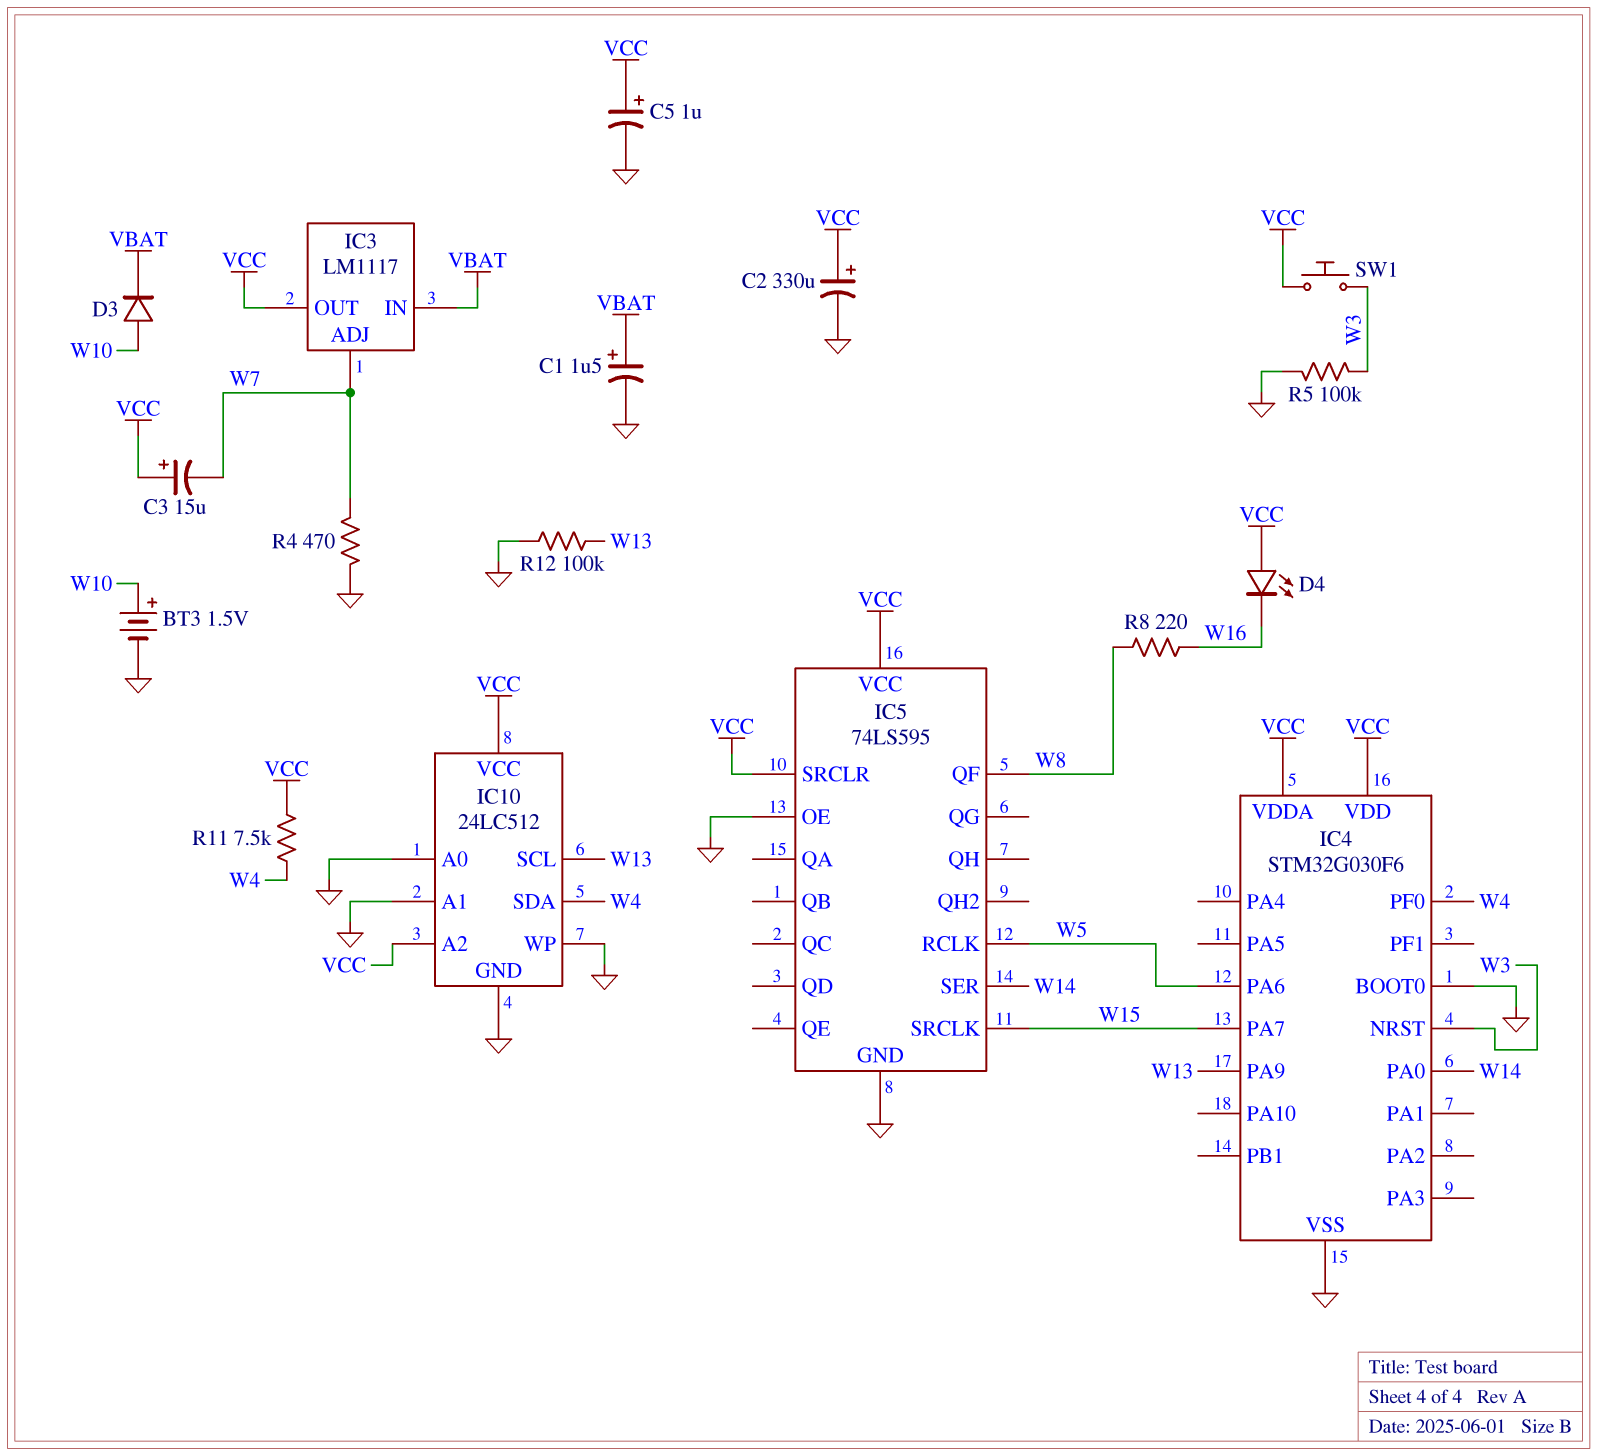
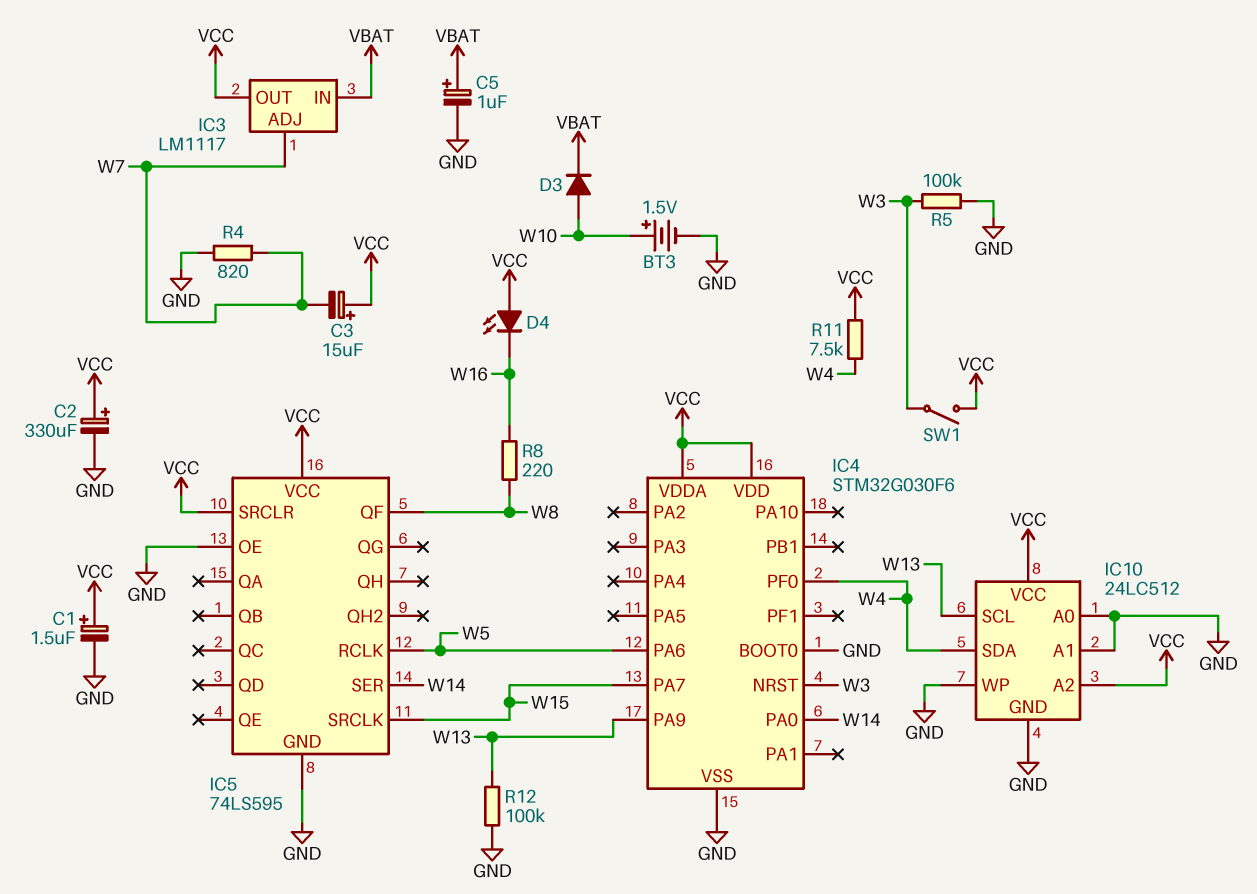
C1: 1.5uF (plus VBAT, minus GND) -> 1.5uF (plus VCC, minus GND)
C5: 1uF (plus VCC, minus GND) -> 1uF (plus VBAT, minus GND)
R4: 470 (GND, W7) -> 820 (GND, W7)
SW1: button (VCC, W3) -> switch (VCC, W3)

